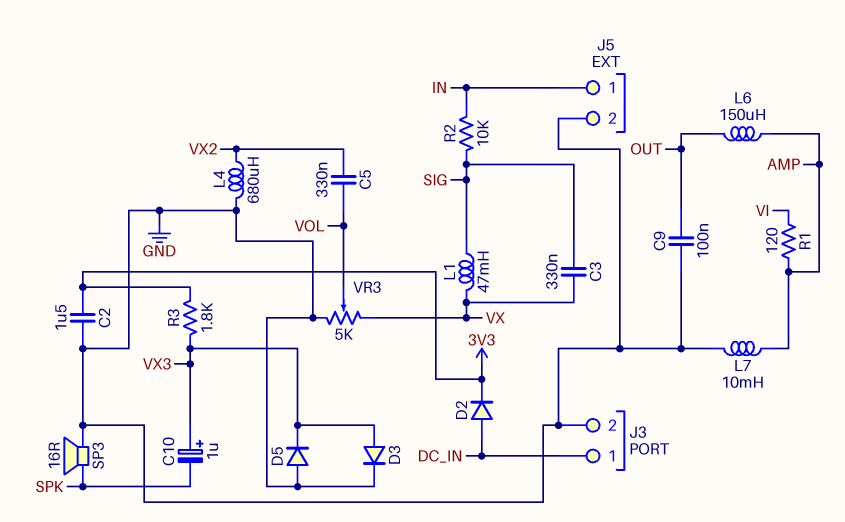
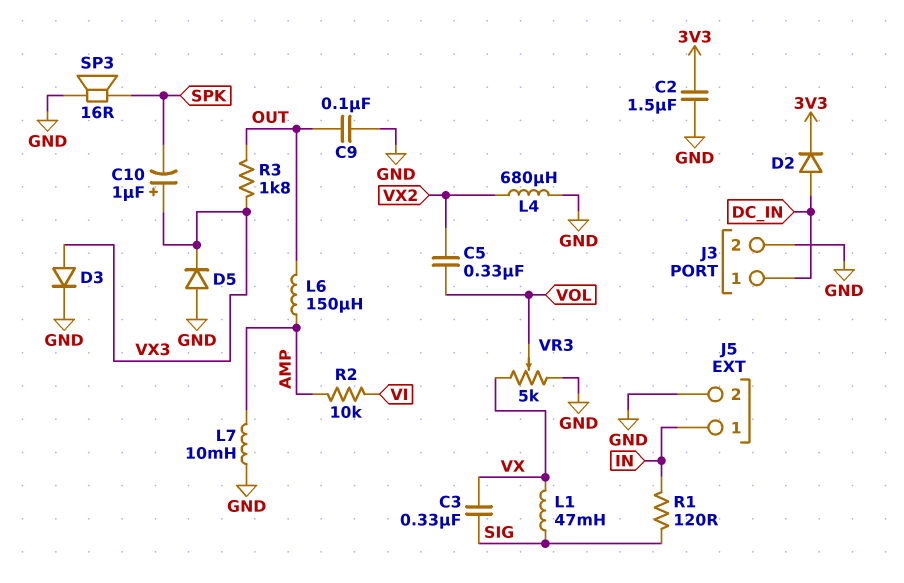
R1: 120 (AMP, VI) -> 120 (IN, SIG)
R2: 10k (IN, SIG) -> 10k (AMP, VI)
R3: 1.8k (3V3, VX3) -> 1.8k (OUT, VX3)

